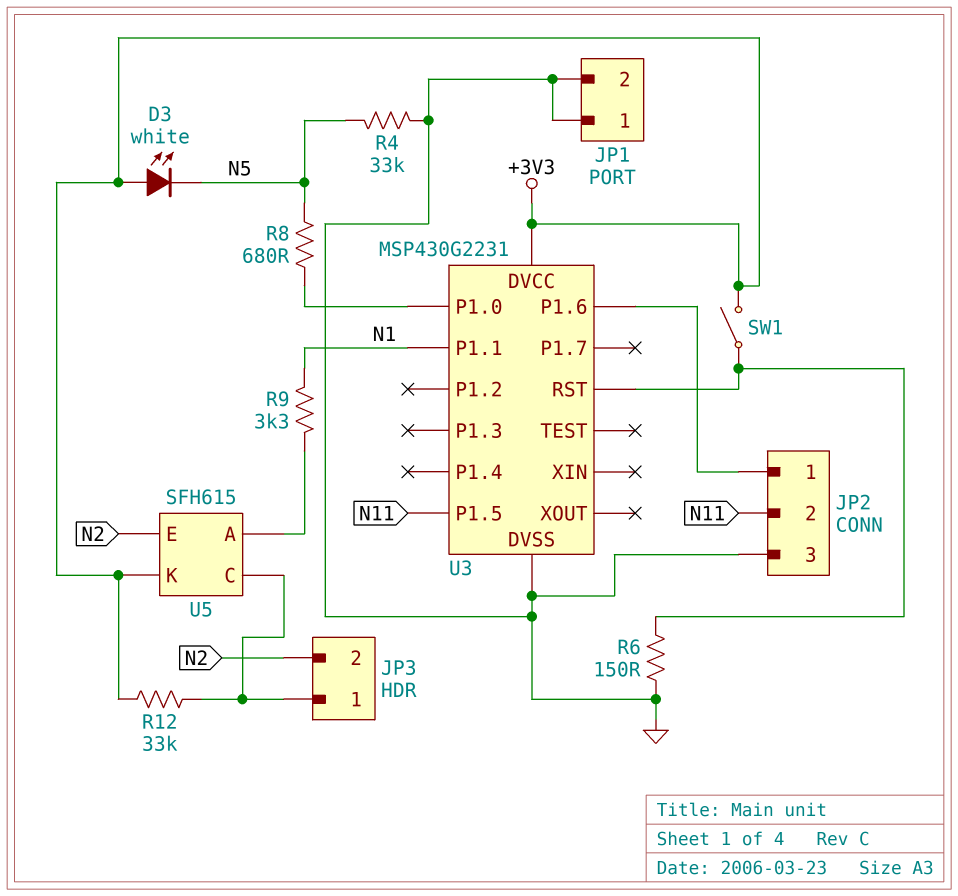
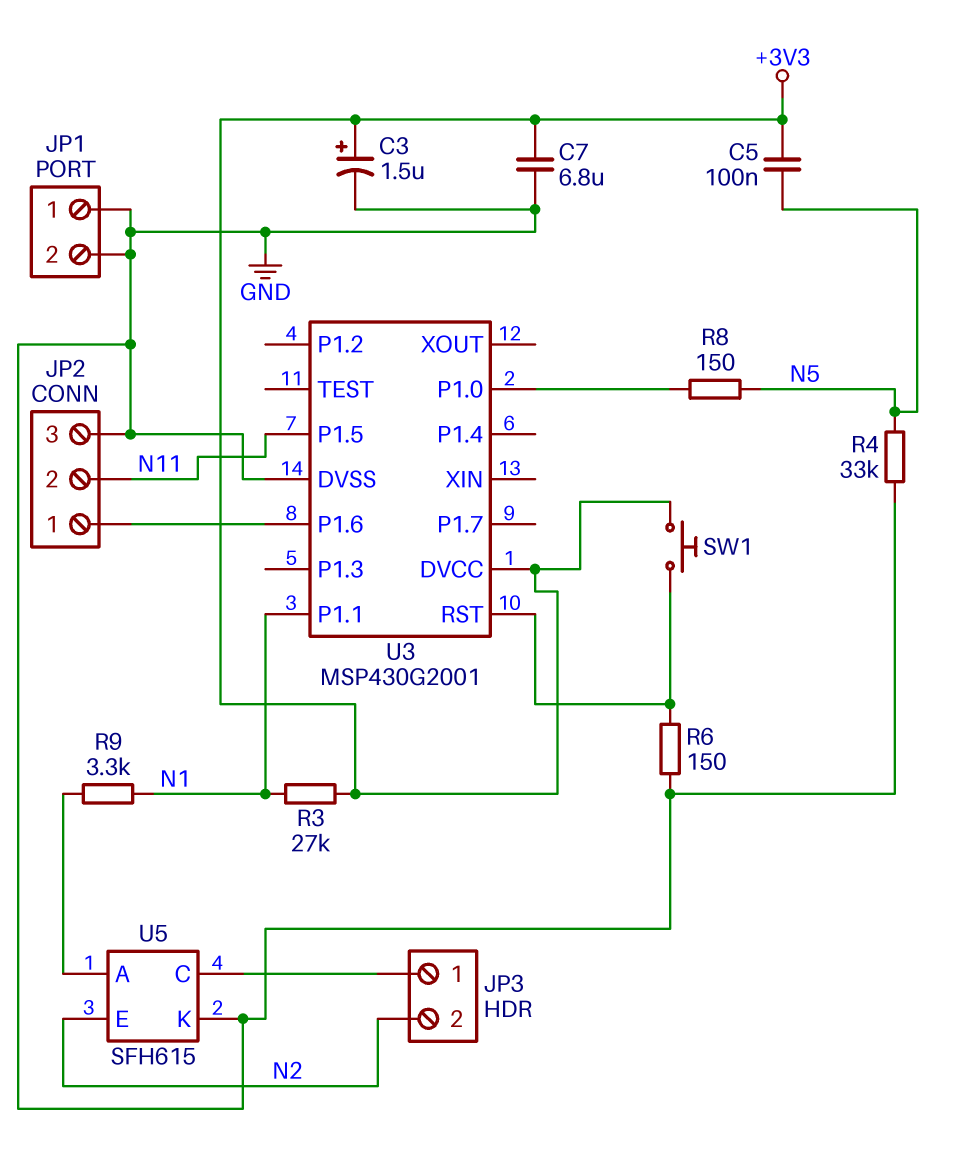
C3: none -> 1.5uF (plus +3V3, minus GND)
C5: none -> 100nF (+3V3, N5)
C7: none -> 6.8uF (+3V3, GND)
D3: LED white (A +3V3, K N5) -> none
R3: none -> 27k (+3V3, N1)
R8: 680 (N5, U3/P1.0) -> 150 (N5, U3/P1.0)
R12: 33k (+3V3, JP3/1) -> none
SW1: switch (+3V3, U3/RST) -> button (+3V3, U3/RST)
U3: MSP430G2231 -> MSP430G2001
U5 pin K: +3V3 -> GND

